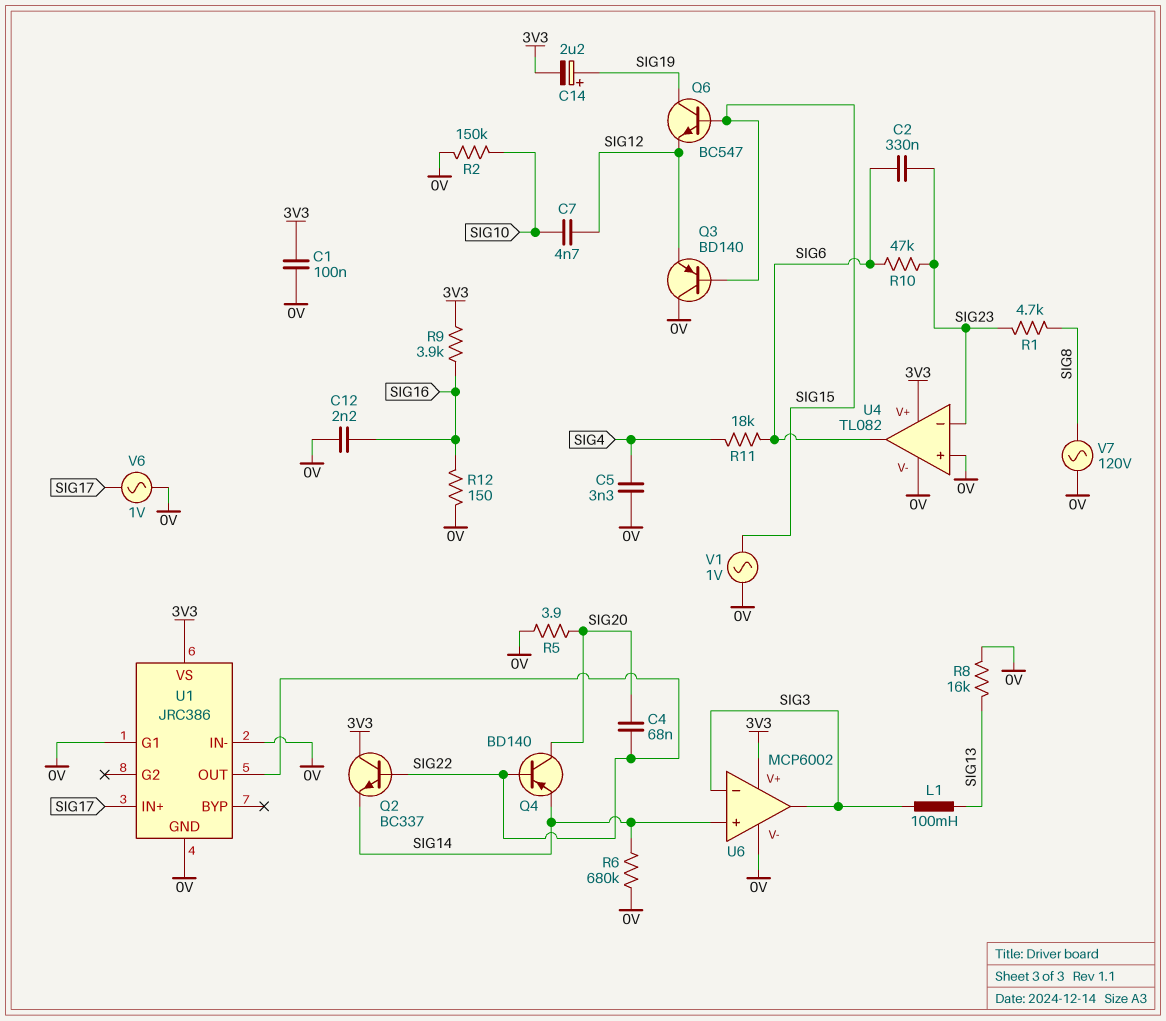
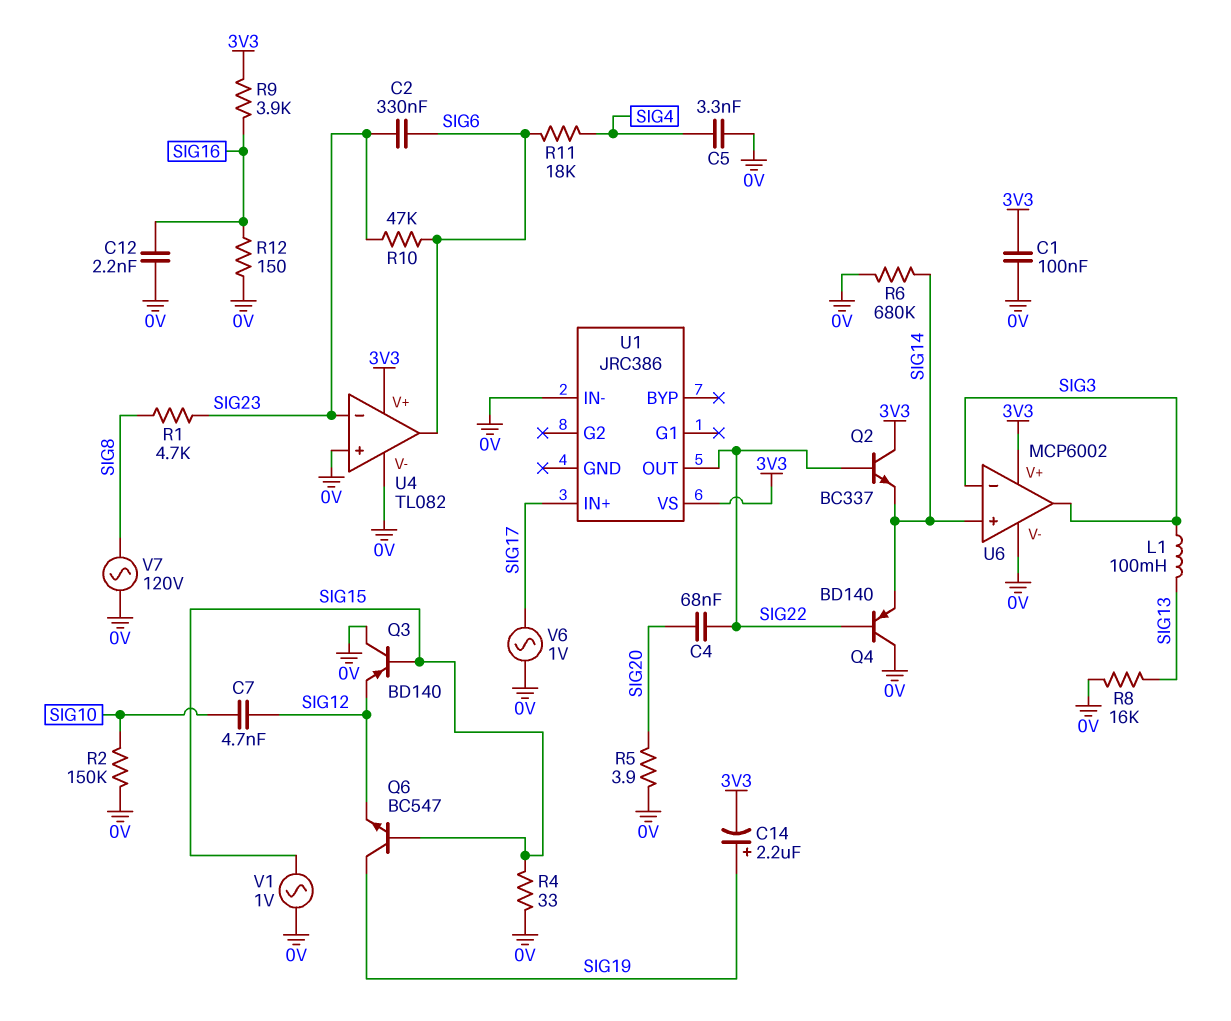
Q4: PNP BD140 (B SIG22, C SIG20, E SIG14) -> PNP BD140 (B SIG22, C 0V, E SIG14)
R4: none -> 33 (0V, SIG15)
U1 pin G1: 0V -> none
U1 pin GND: 0V -> none

